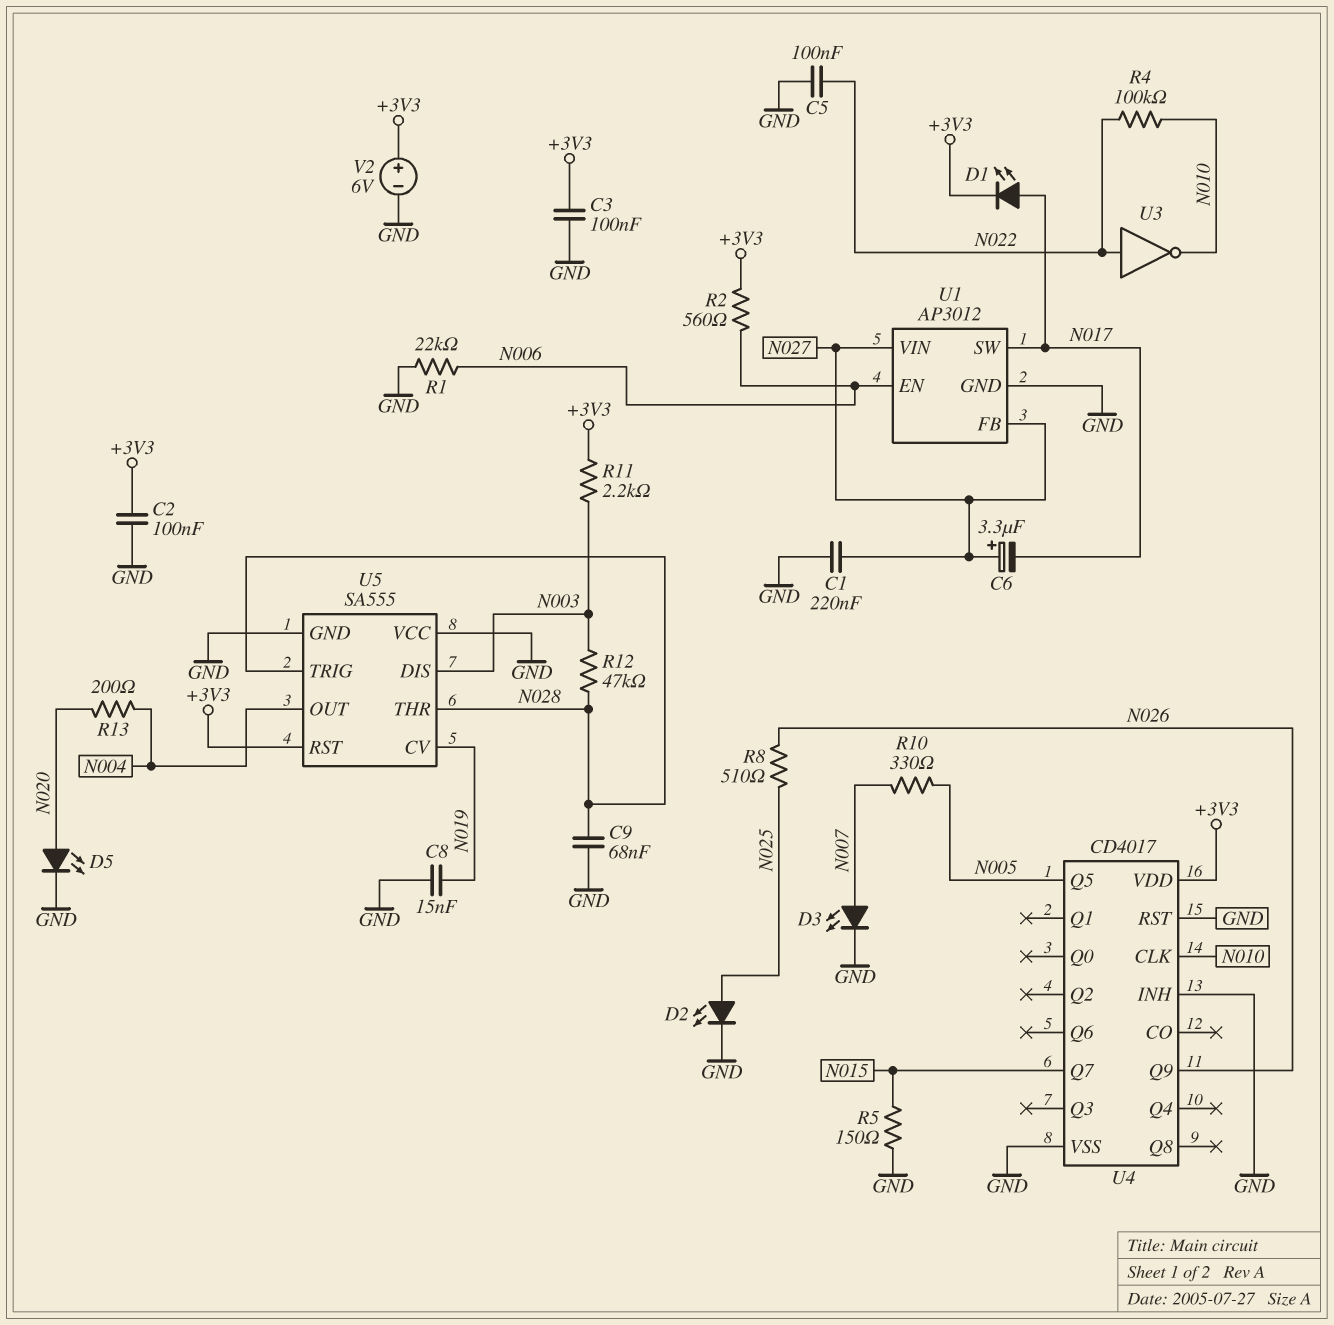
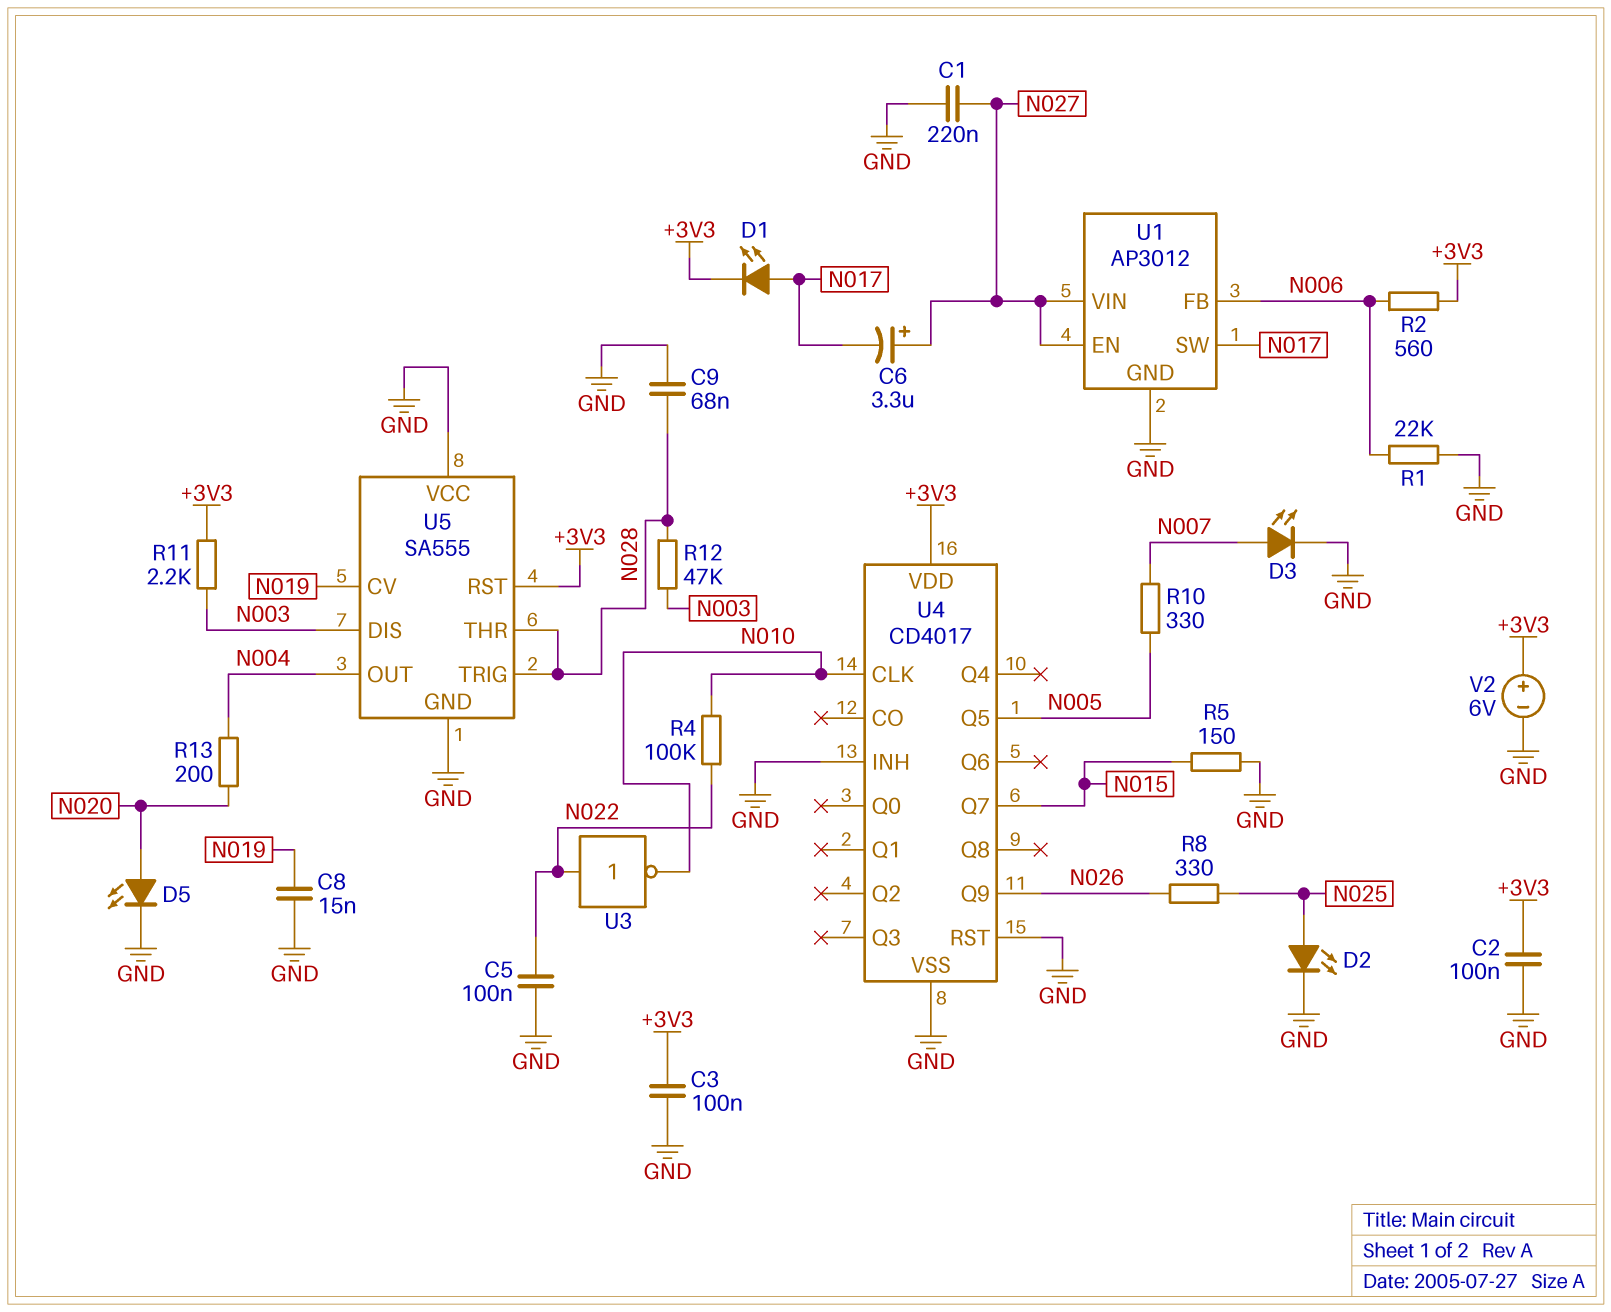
R8: 510 (N025, N026) -> 330 (N025, N026)
U1 pin EN: N006 -> N027
U1 pin FB: N027 -> N006

